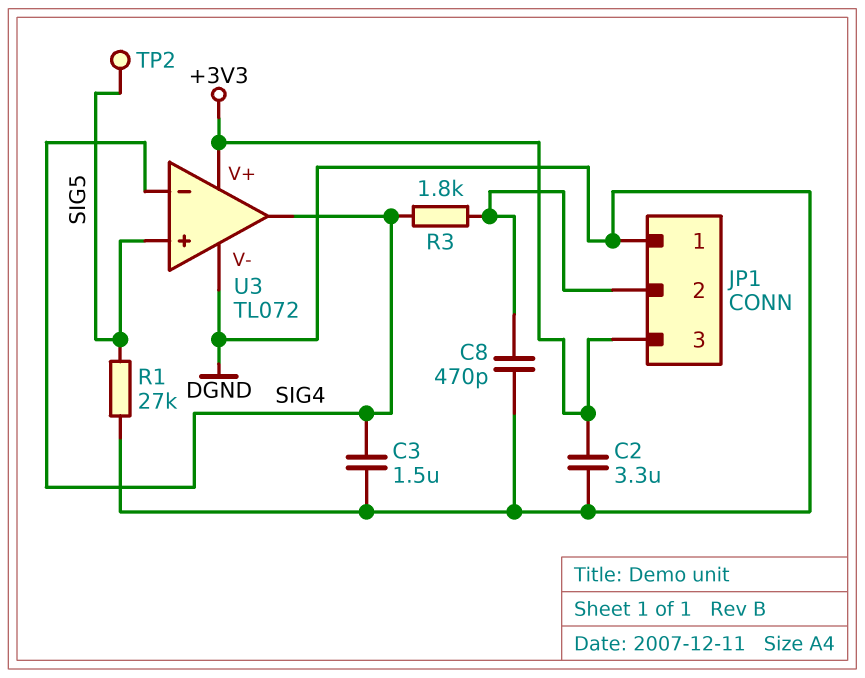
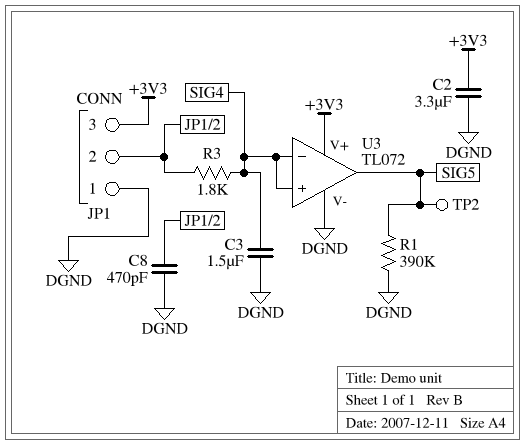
R1: 27k (DGND, SIG5) -> 390k (DGND, SIG5)
U3 pin in+: SIG5 -> SIG4
U3 pin out: SIG4 -> SIG5

